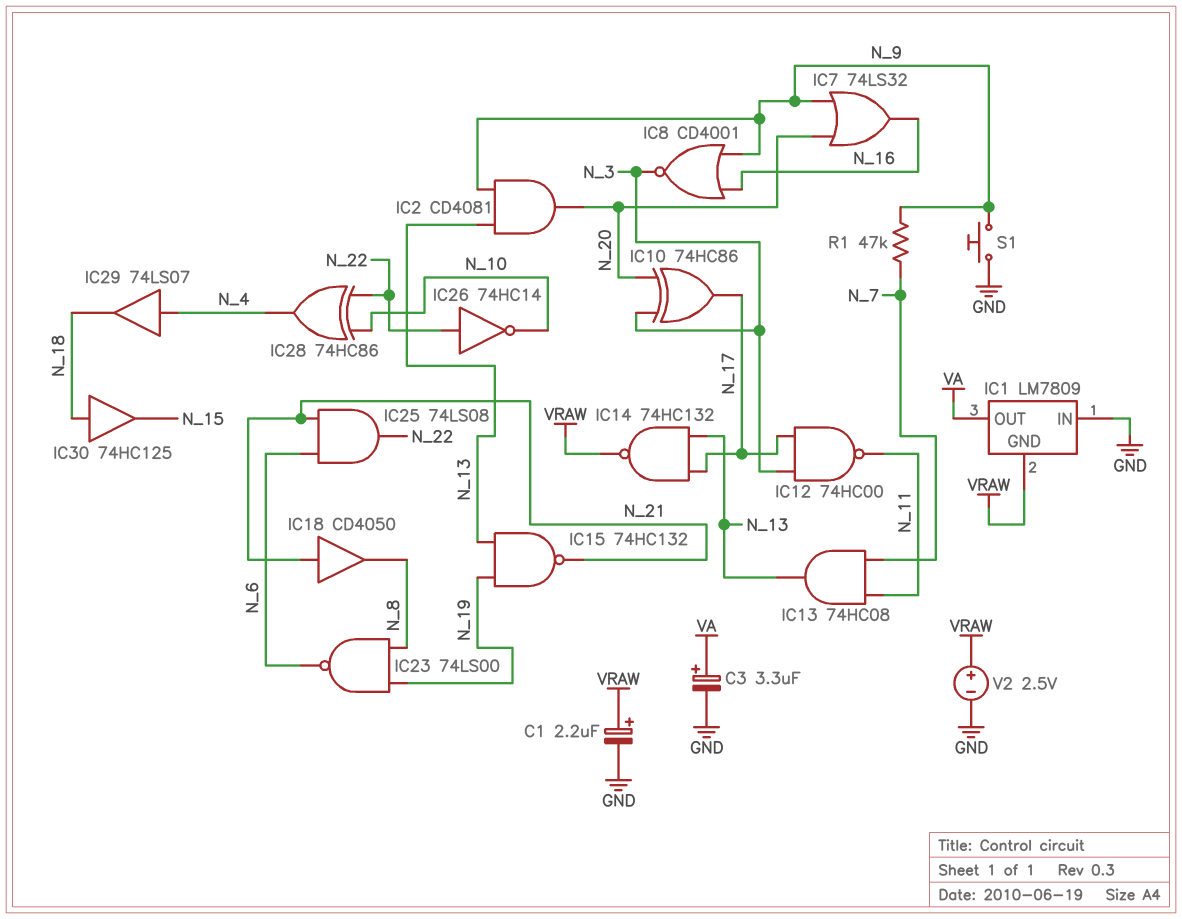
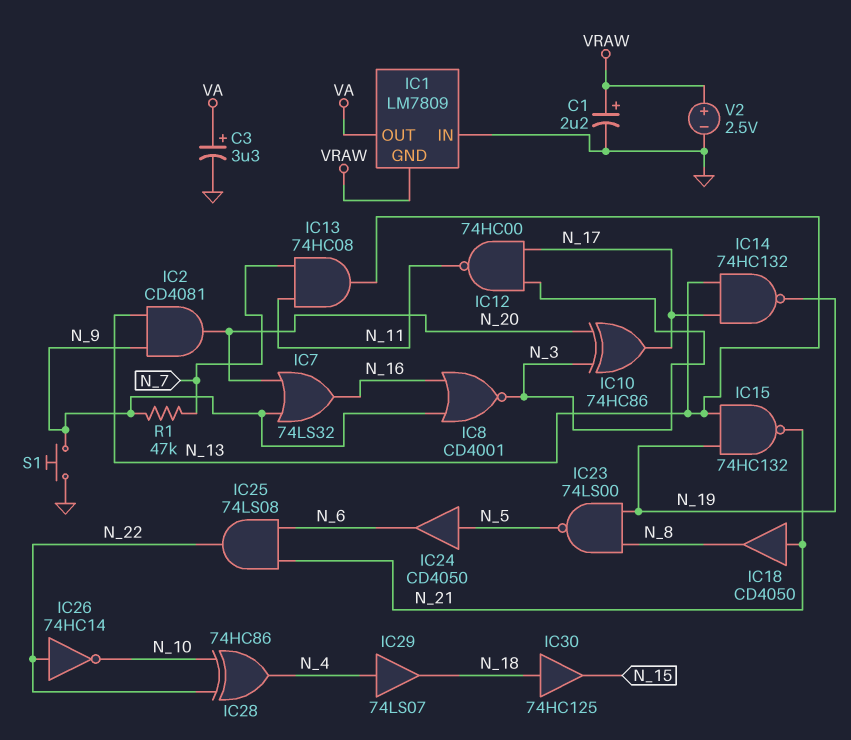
IC14: NAND 74HC132 (in N_13, in N_17, out VRAW) -> NAND 74HC132 (in N_13, in N_17, out N_19)
IC23: NAND 74LS00 (in N_8, in N_19, out N_6) -> NAND 74LS00 (in N_8, in N_19, out N_5)
IC24: none -> buffer CD4050 (in N_5, out N_6)

